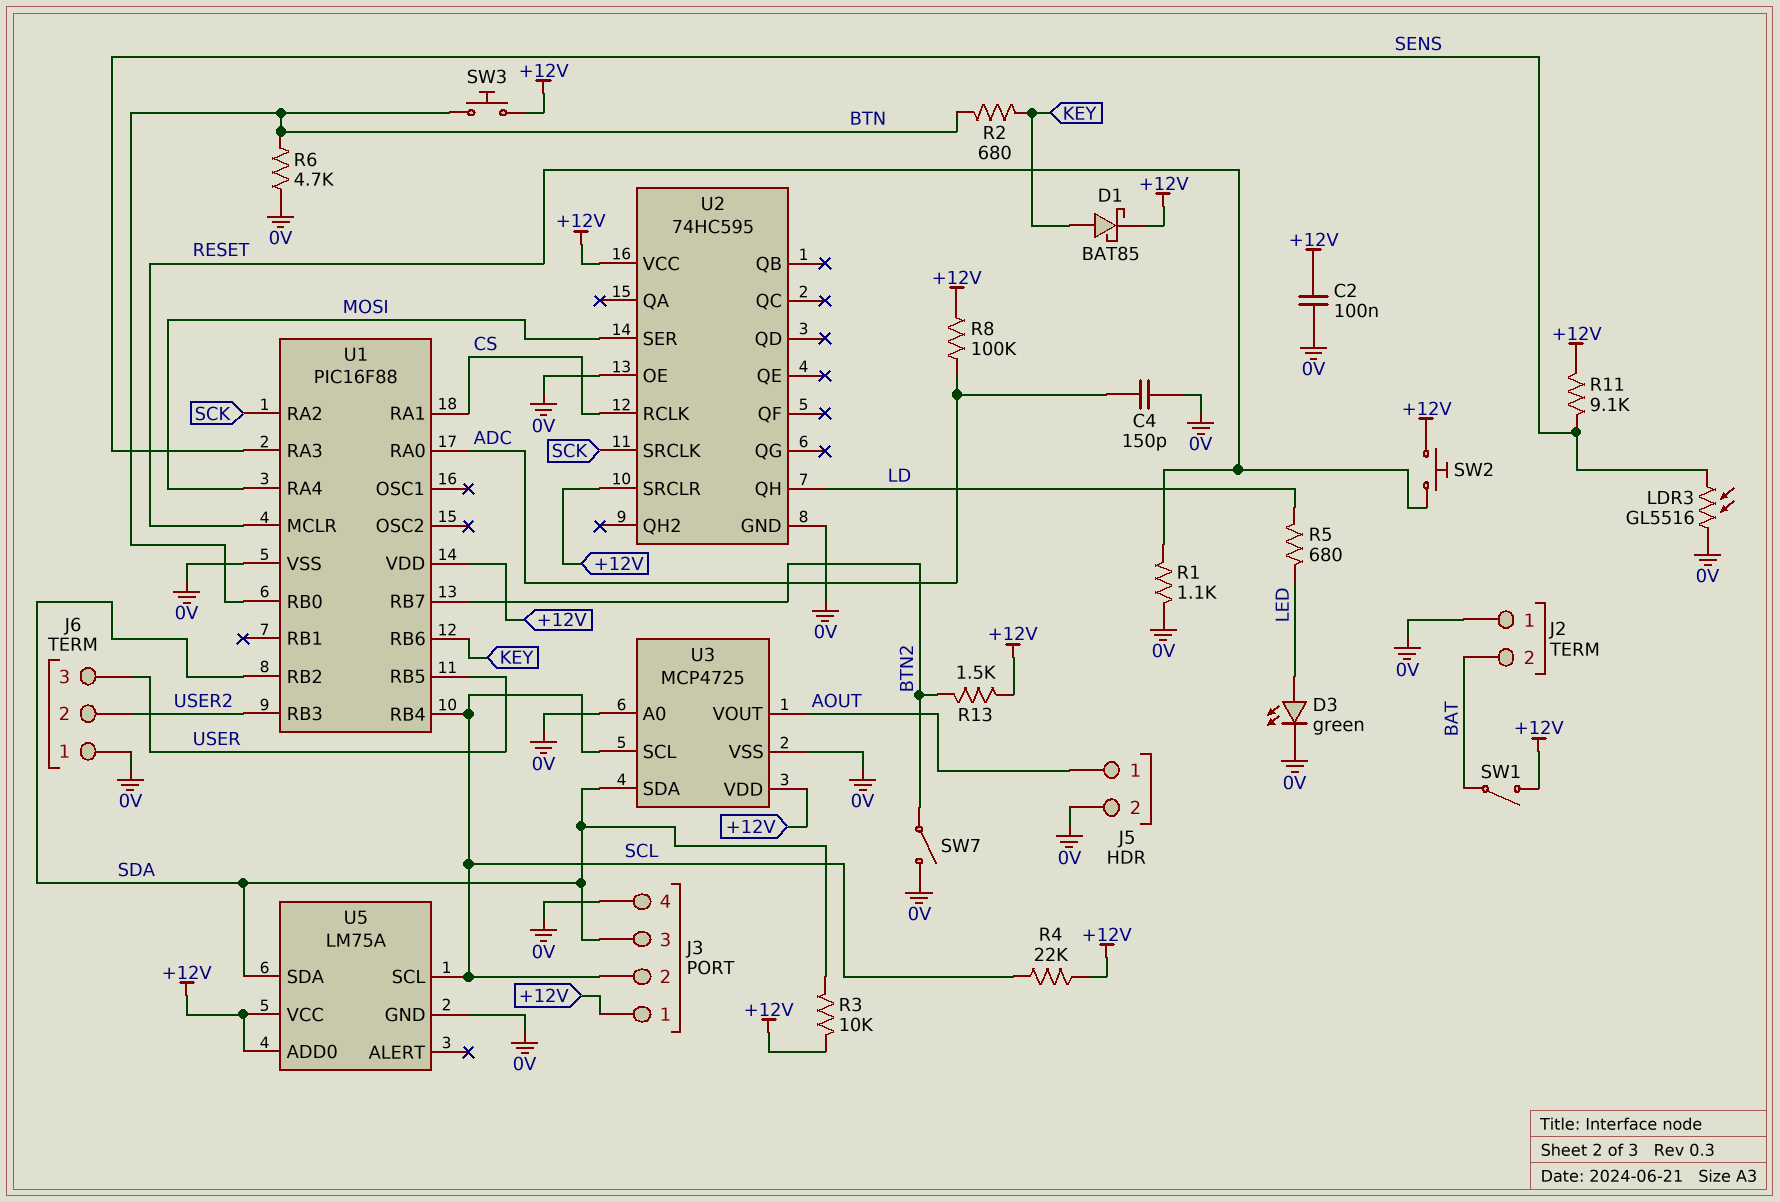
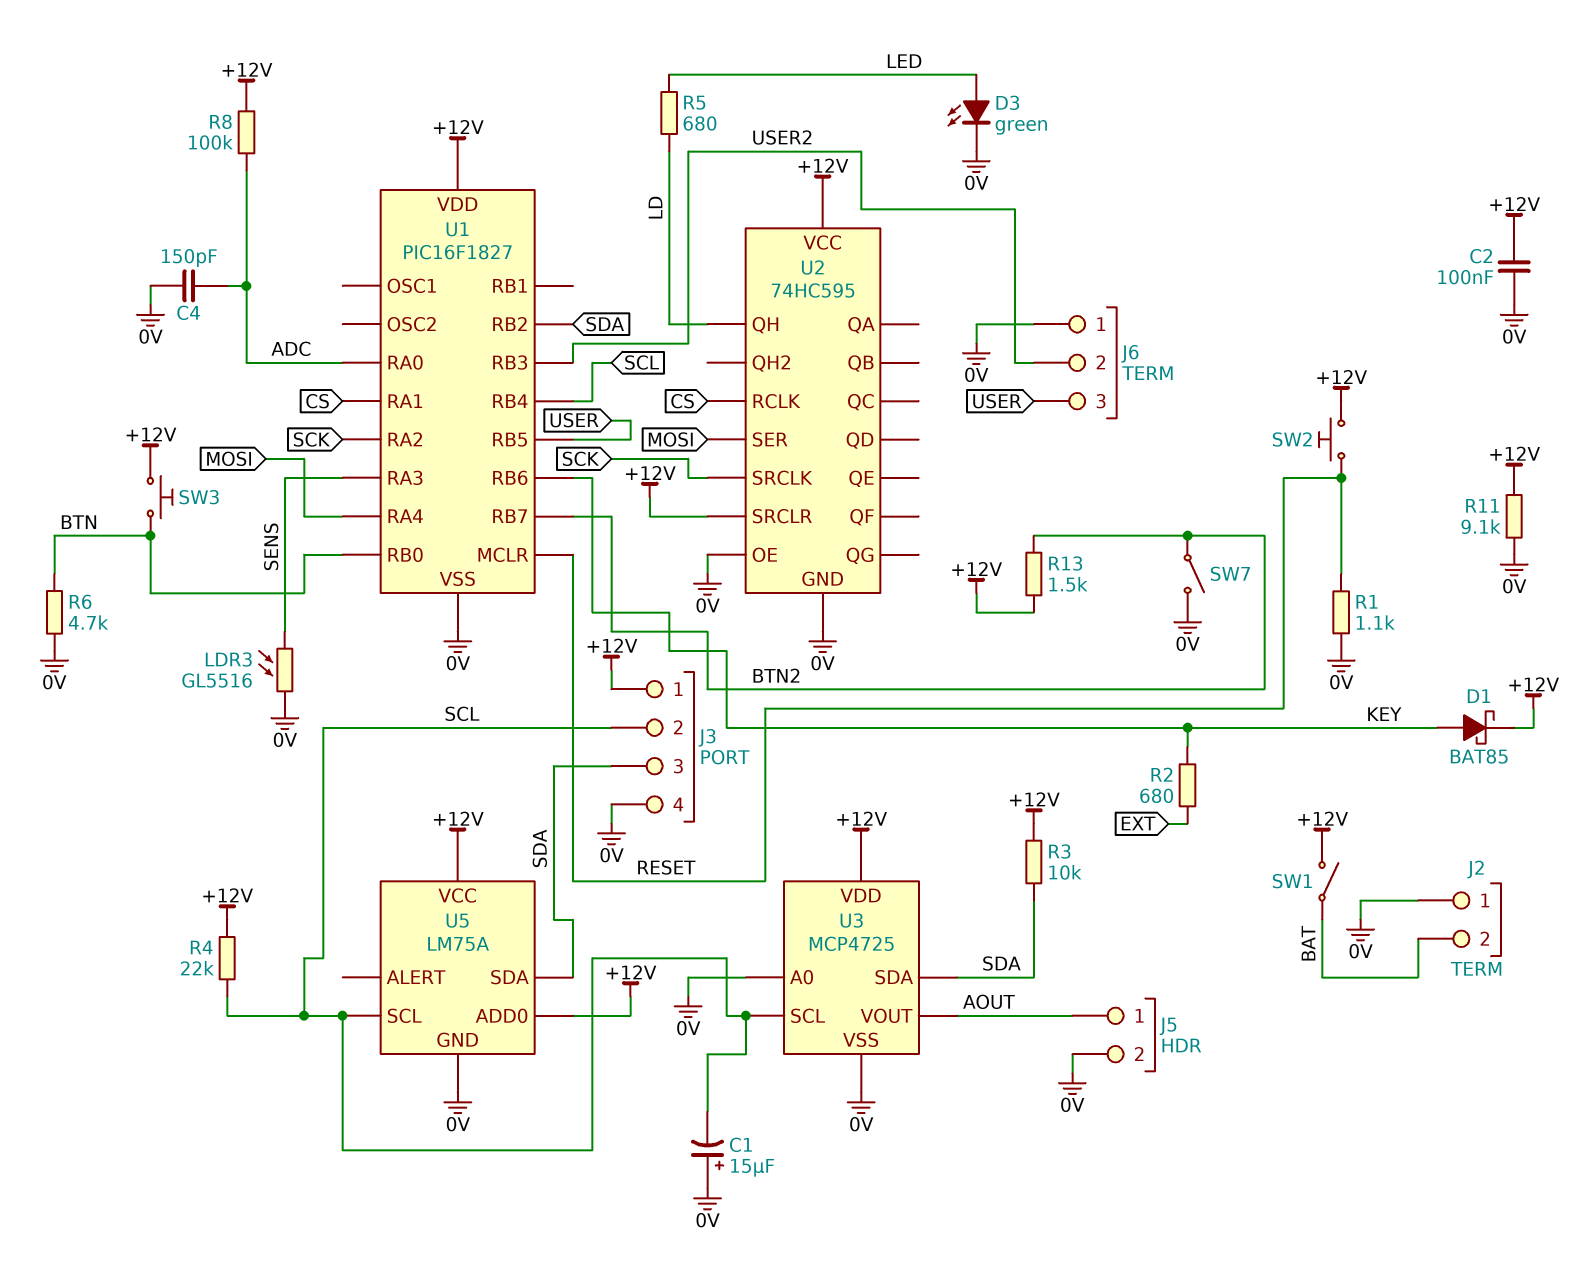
C1: none -> 15uF (plus 0V, minus SCL)
R2: 680 (BTN, KEY) -> 680 (EXT, KEY)
R11: 9.1k (+12V, SENS) -> 9.1k (+12V, 0V)
U1: PIC16F88 -> PIC16F1827

